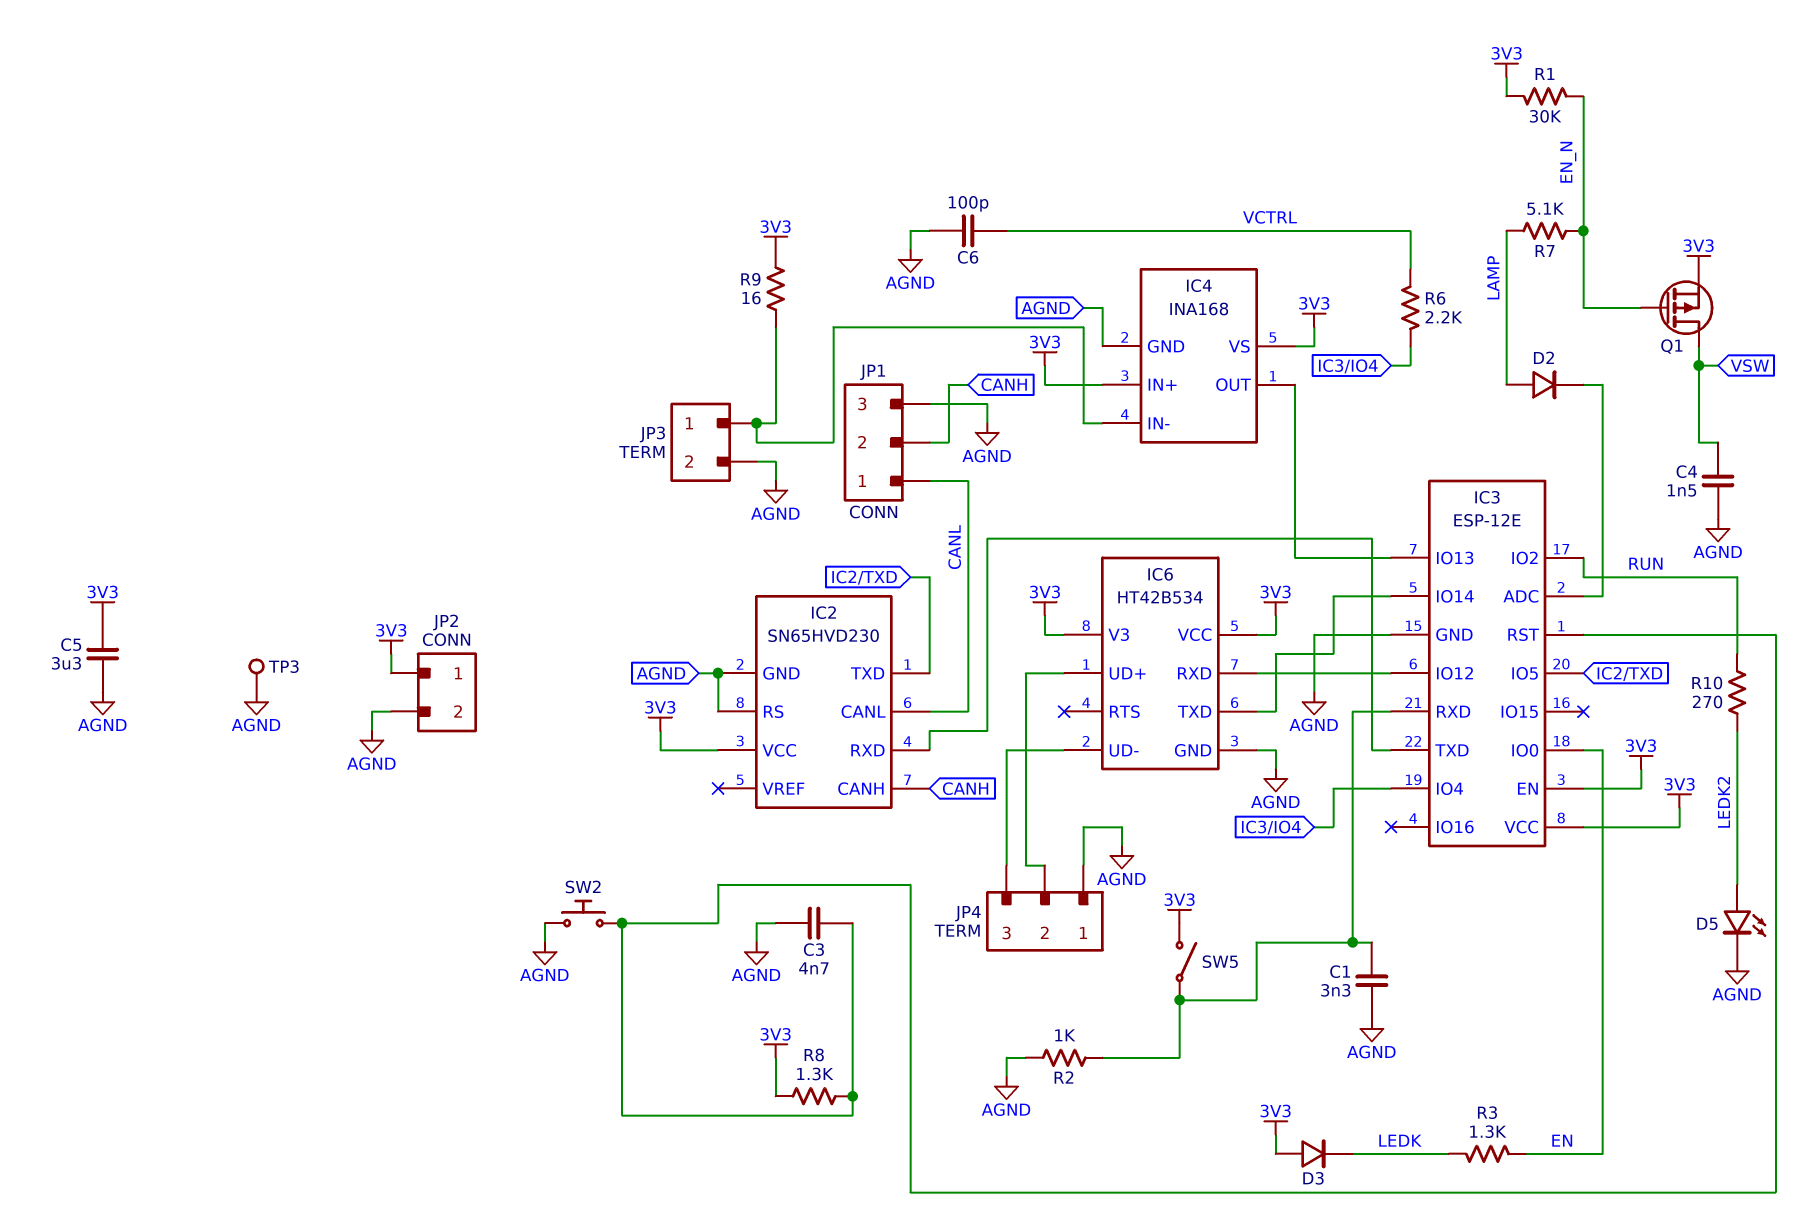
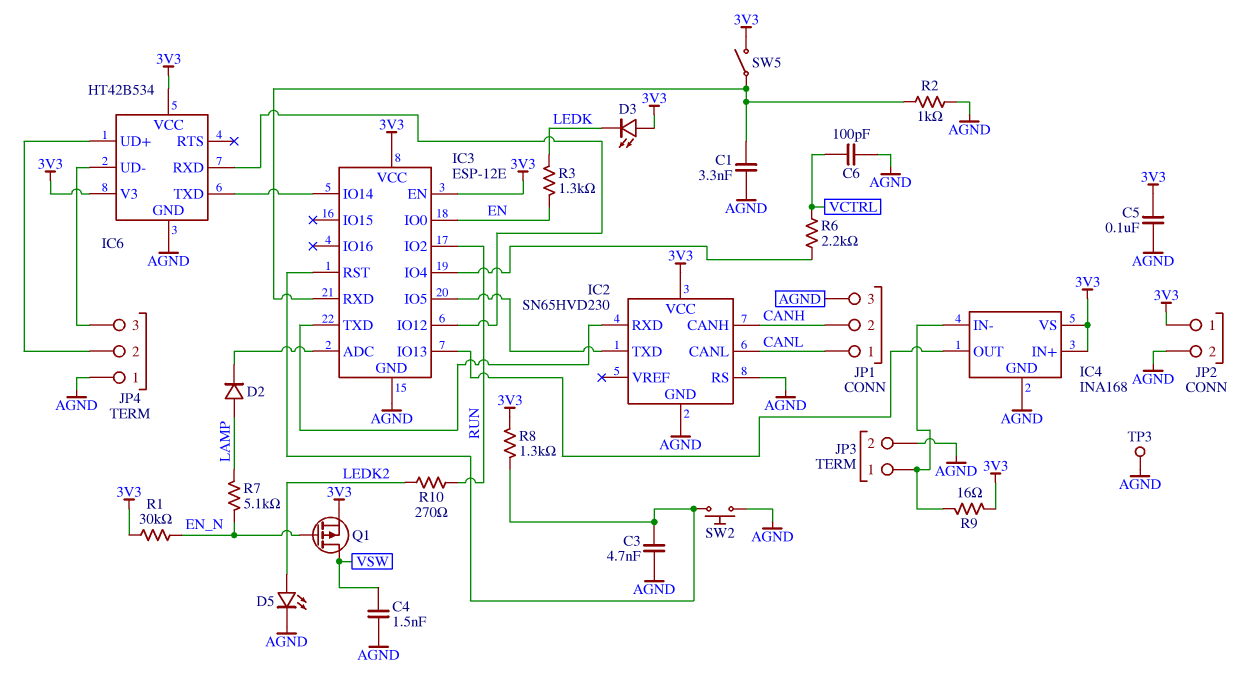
C5: 3.3uF (3V3, AGND) -> 100nF (3V3, AGND)
D3: diode (A 3V3, K LEDK) -> LED (A 3V3, K LEDK)

